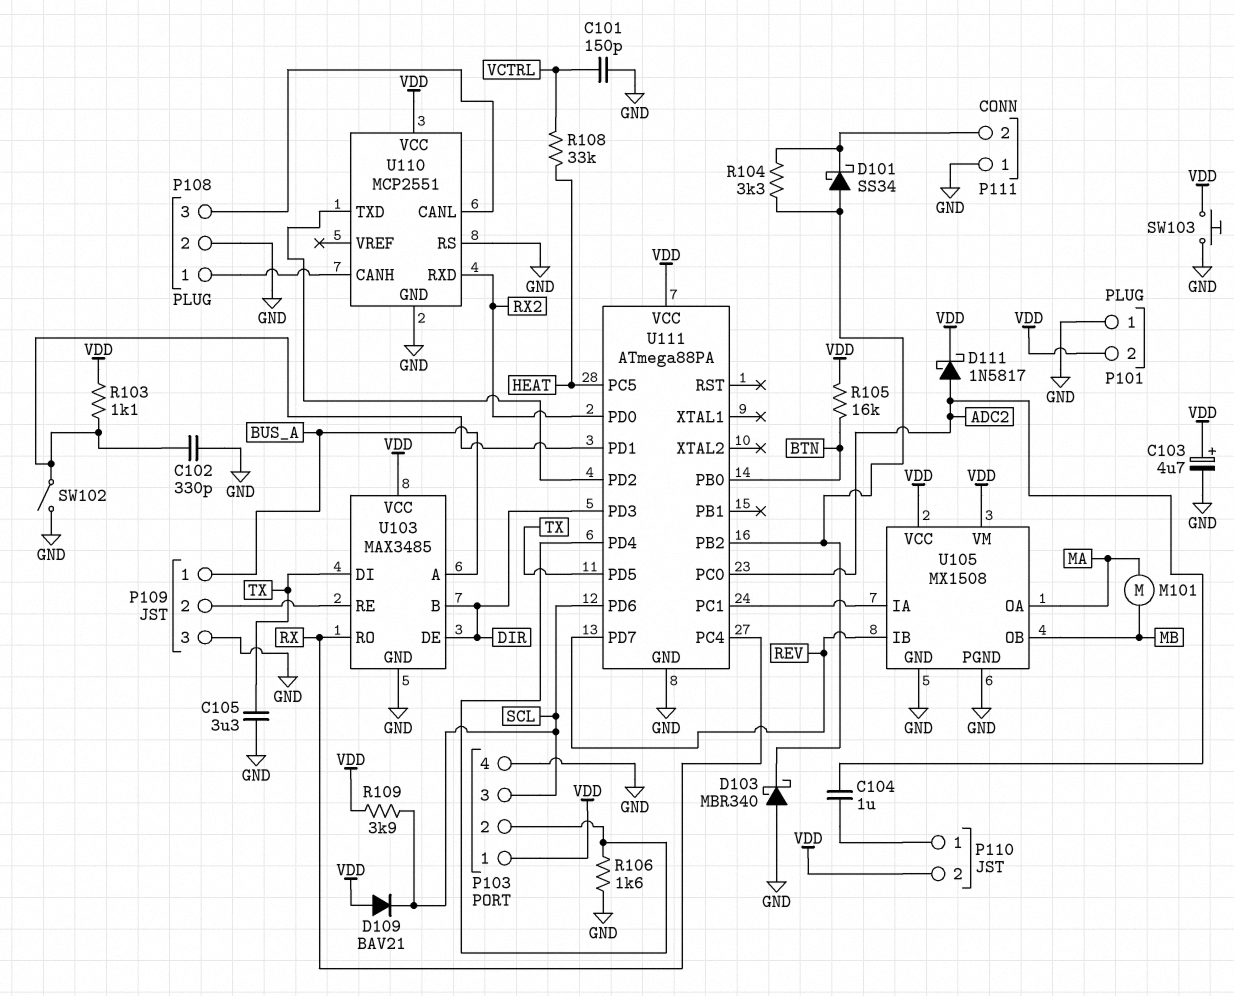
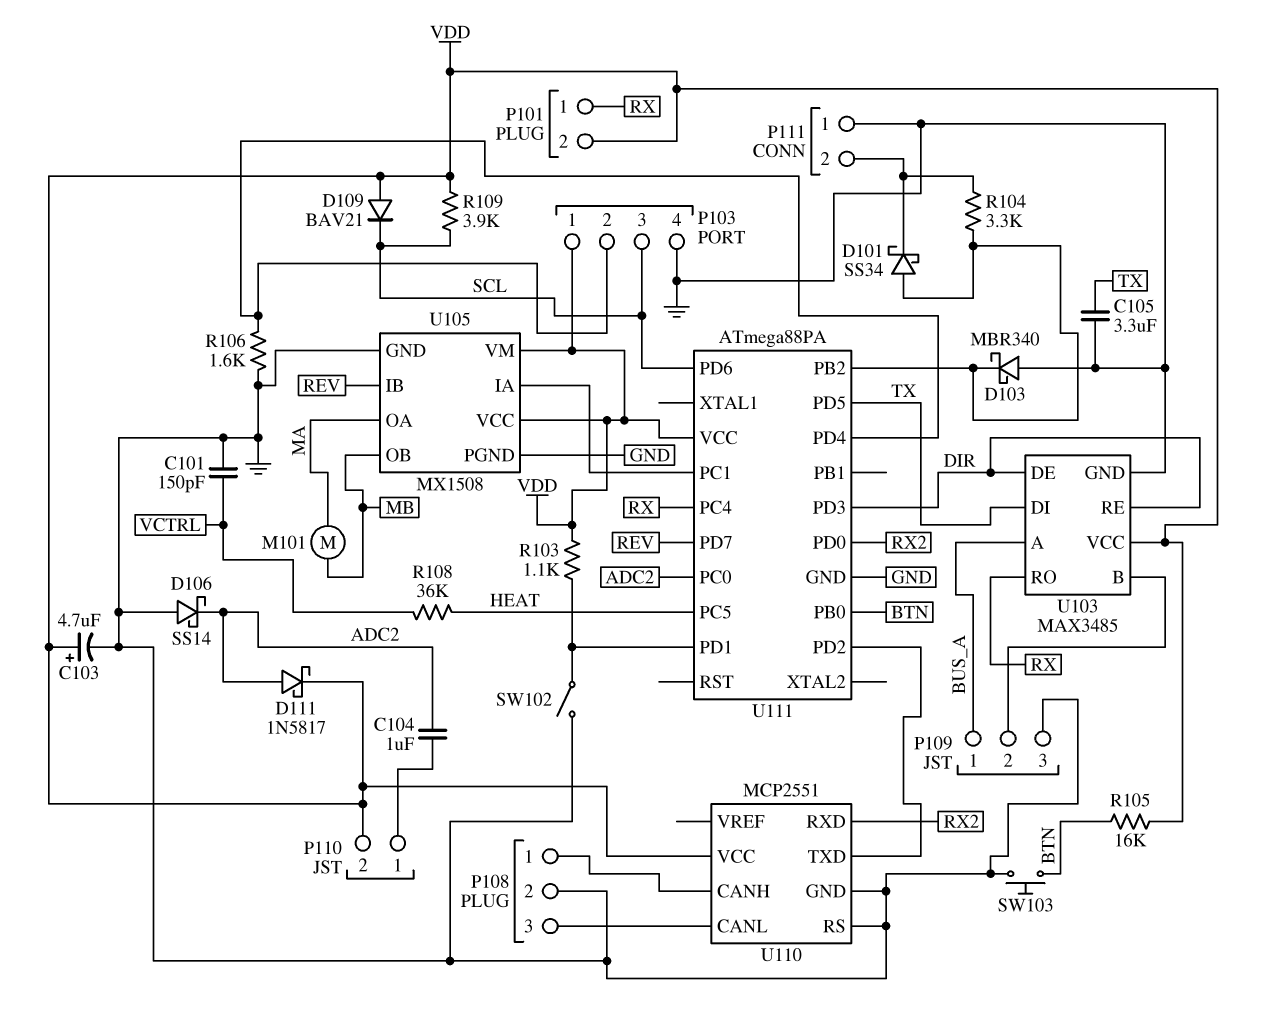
C102: 330pF (GND, U111/PD1) -> none
D106: none -> schottky SS14 (A GND, K ADC2)
P101 pin 1: GND -> RX
R108: 33k (HEAT, VCTRL) -> 36k (HEAT, VCTRL)
SW103: button (GND, VDD) -> button (BTN, GND)
U103 pin B: DIR -> P109/2
U103 pin RE: P109/2 -> DIR

